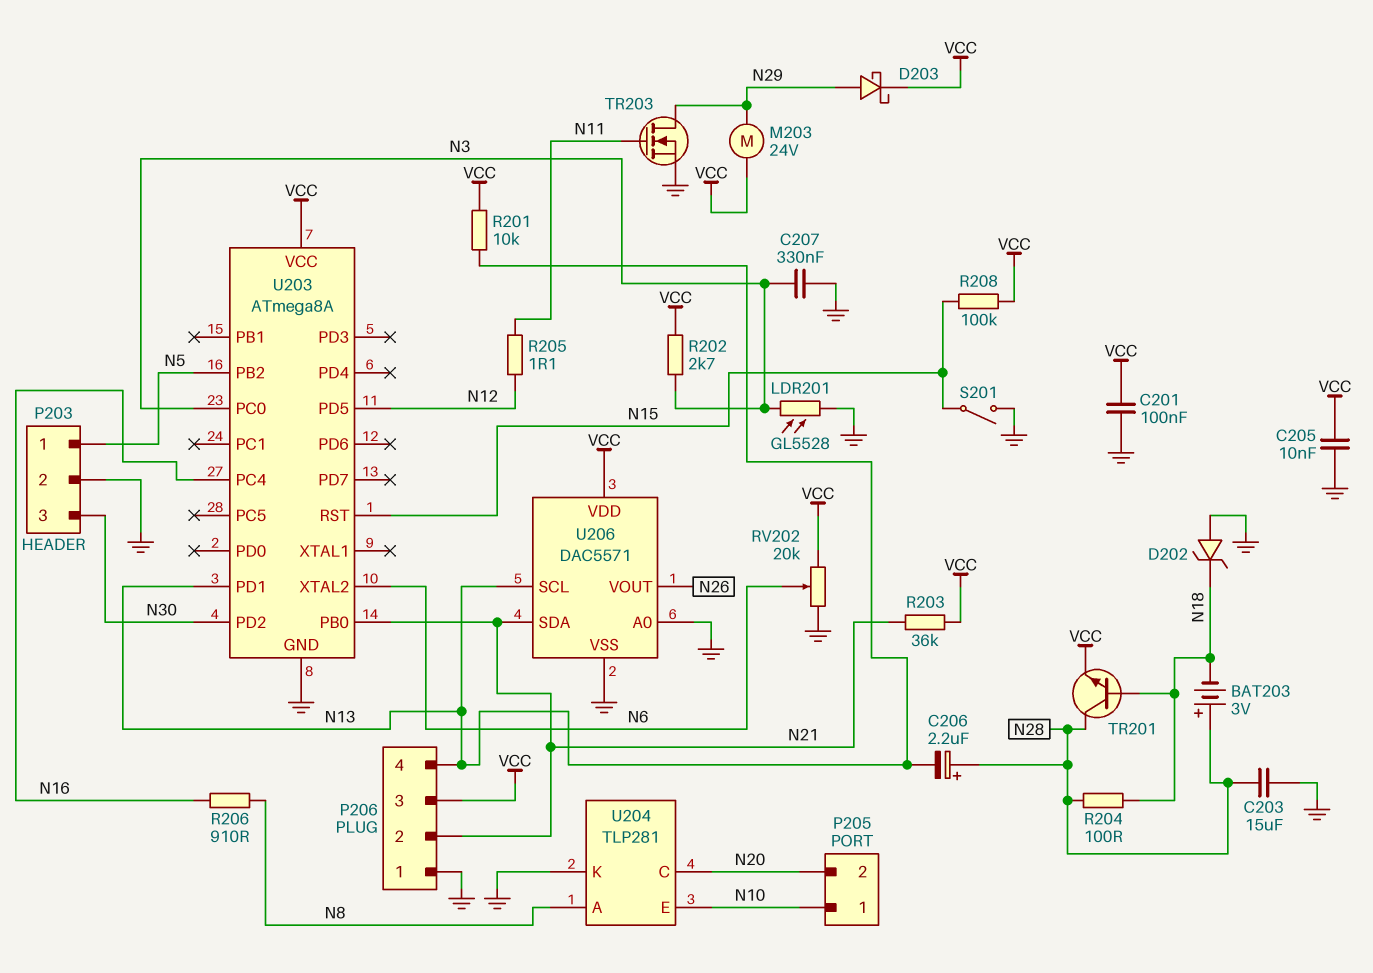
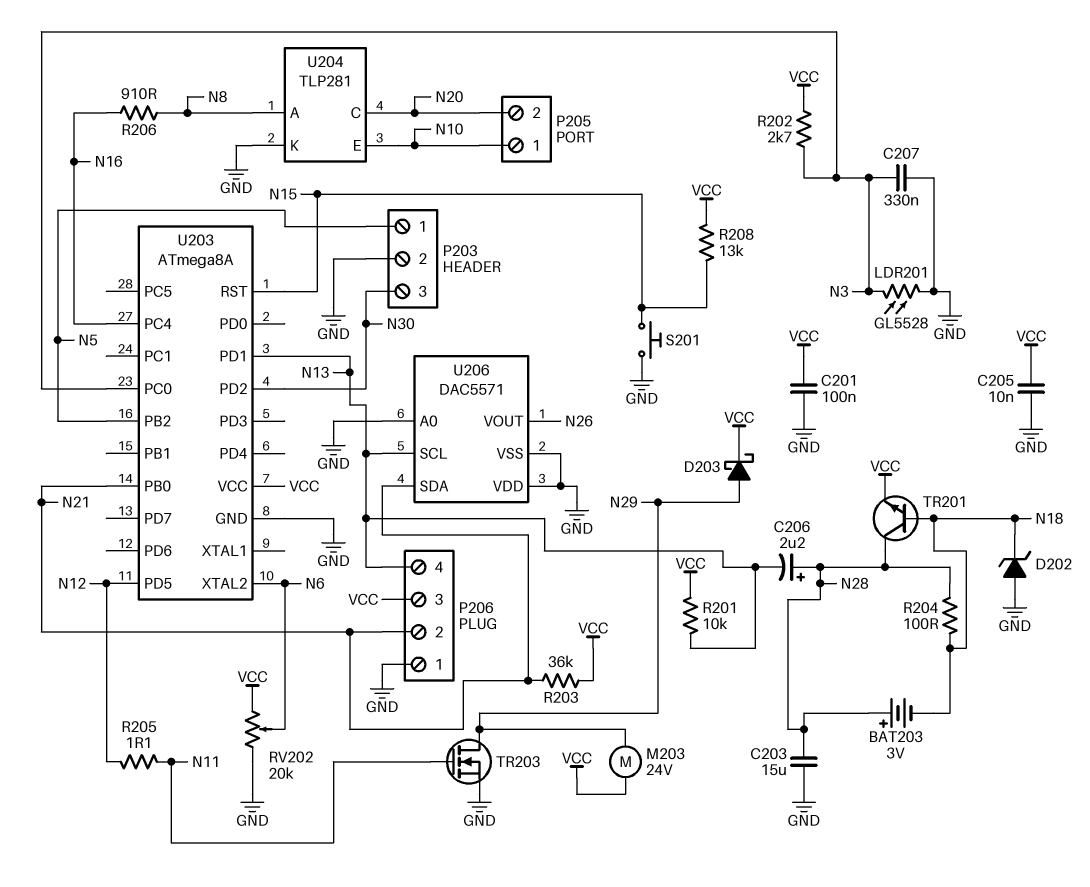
R208: 100k (N15, VCC) -> 13k (N15, VCC)
S201: switch (GND, N15) -> button (GND, N15)
U206 pin VDD: VCC -> GND

